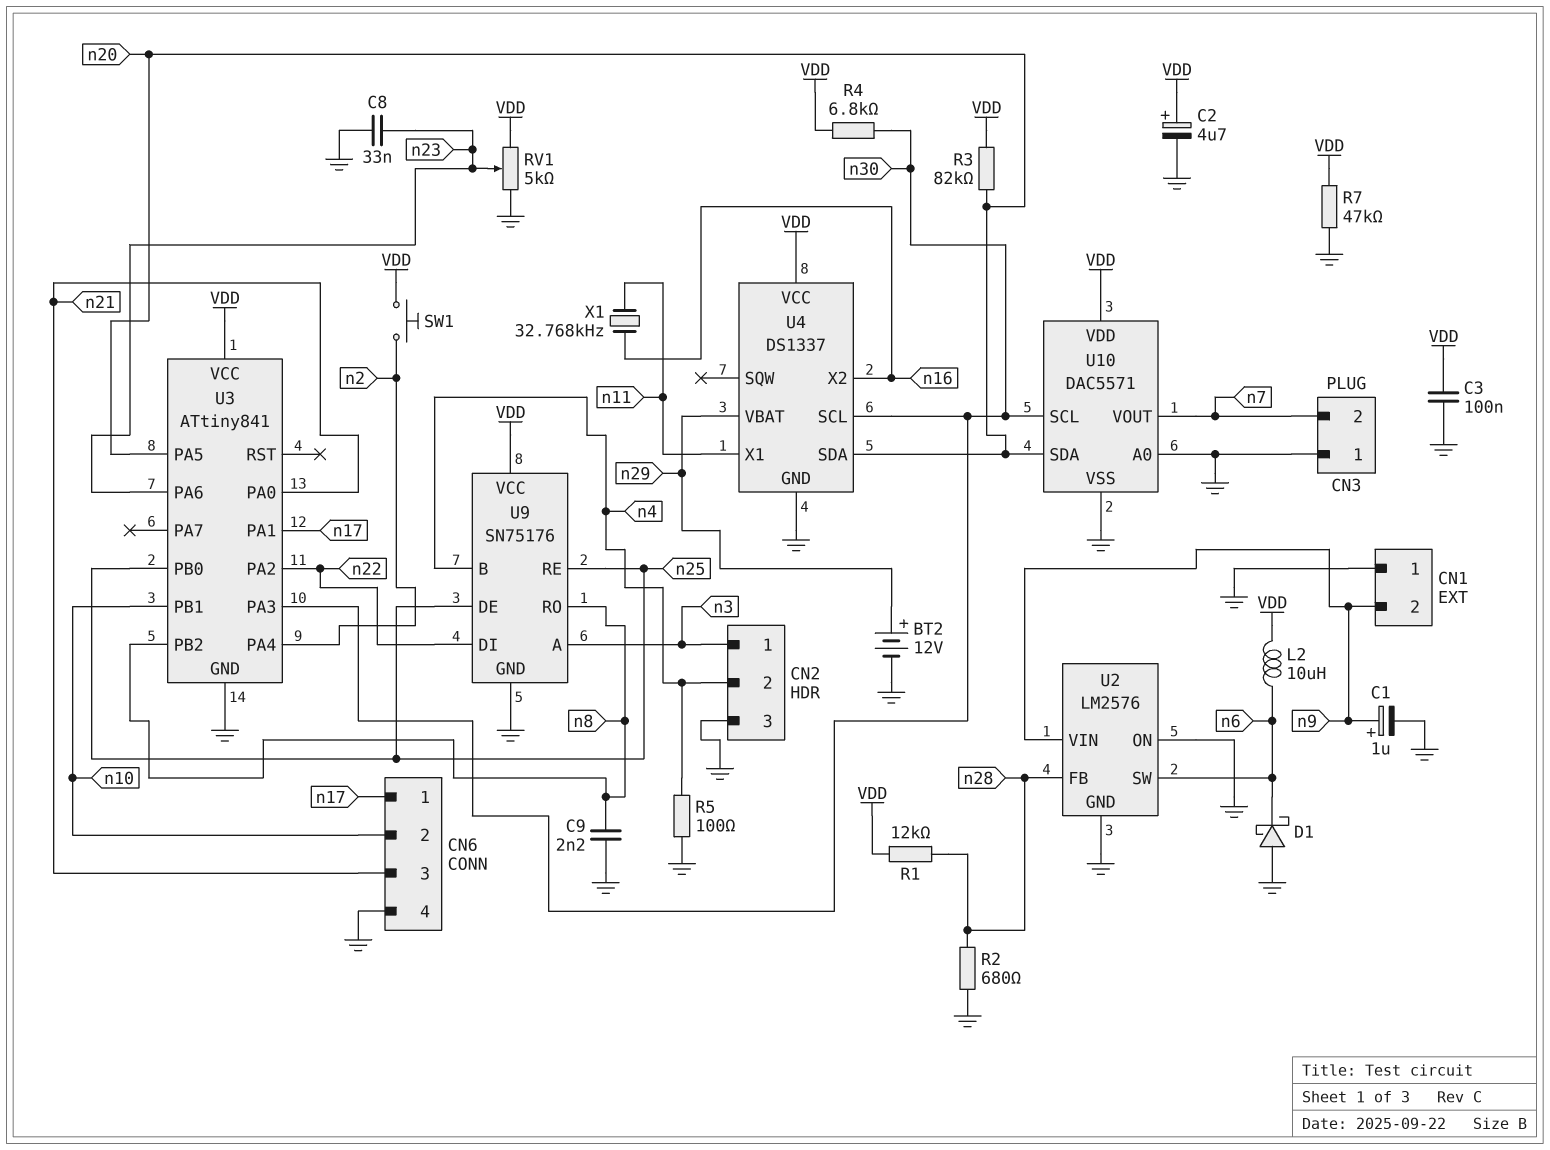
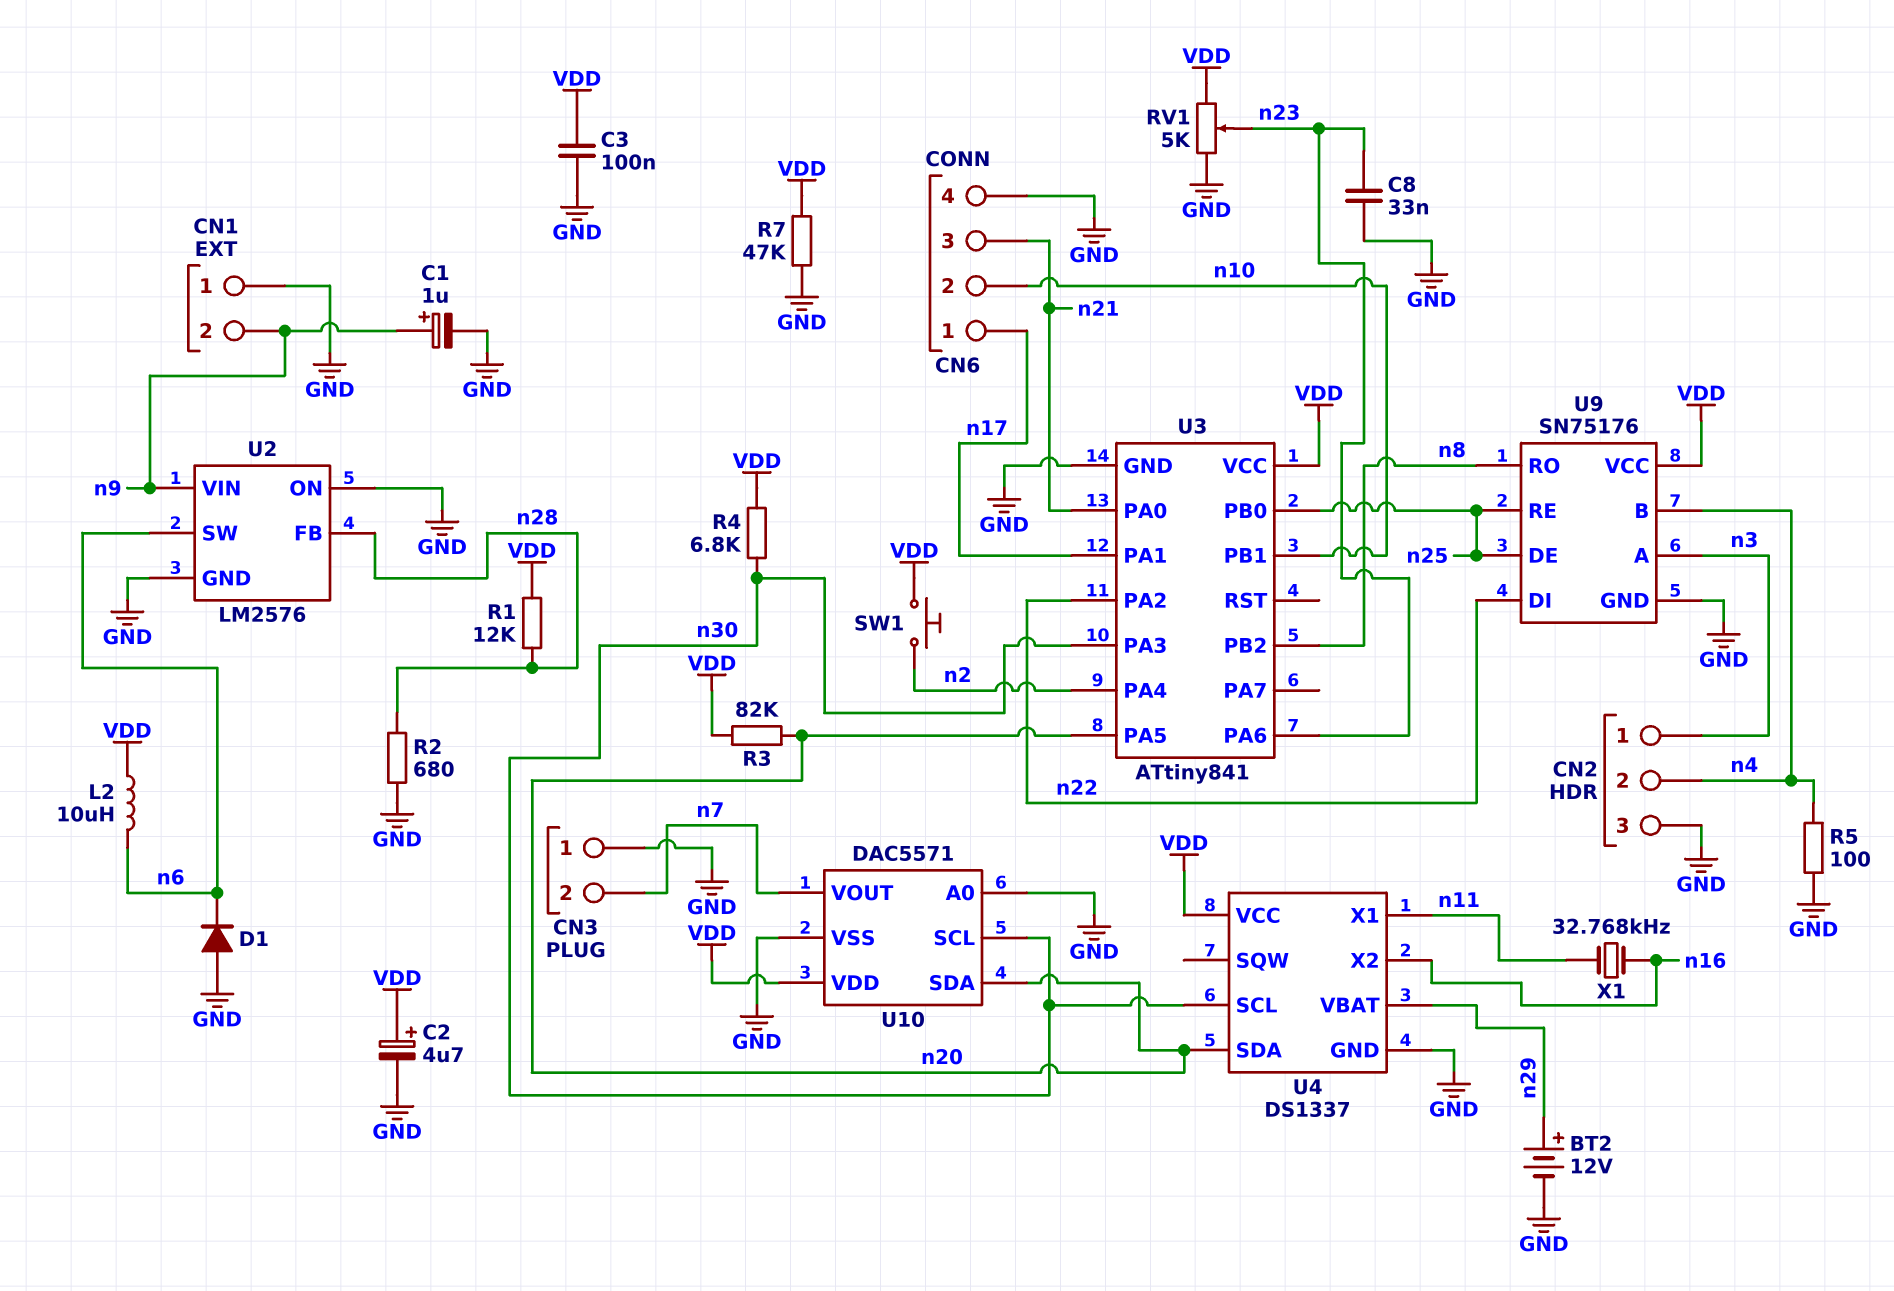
C9: 2.2nF (GND, n8) -> none
D1: schottky (A GND, K n6) -> diode (A GND, K n6)

